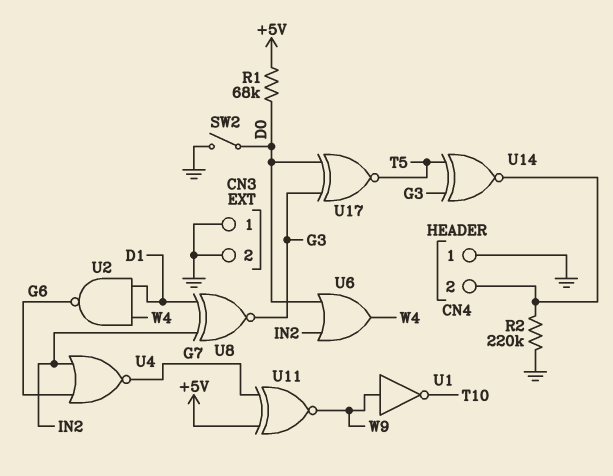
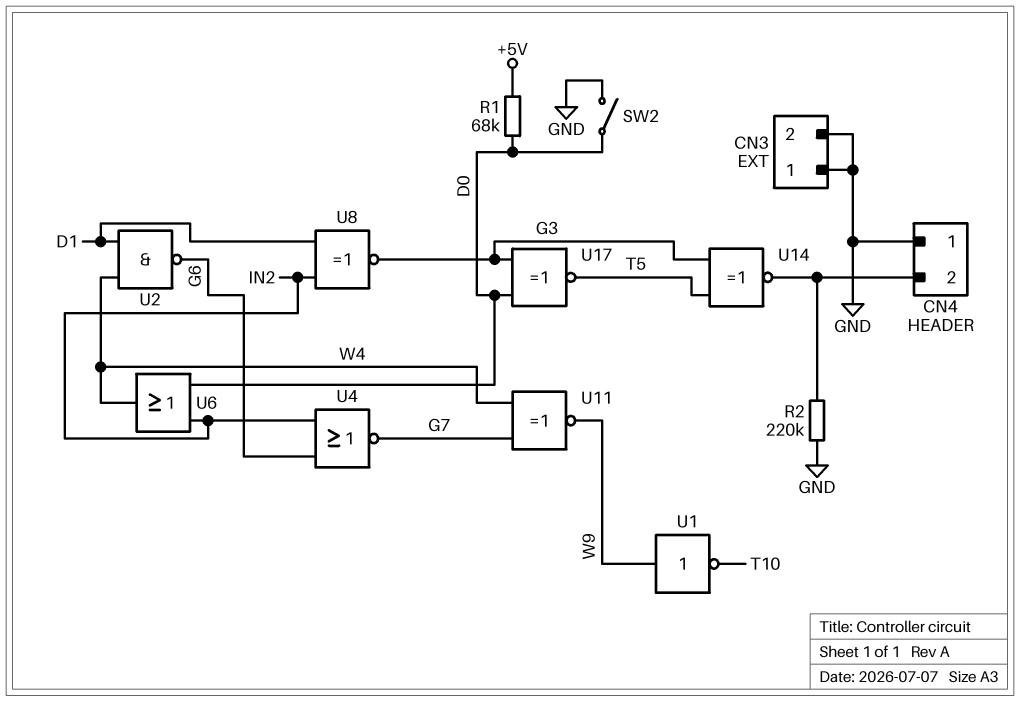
U11: XNOR (in +5V, in G7, out W9) -> XNOR (in G7, in W4, out W9)

